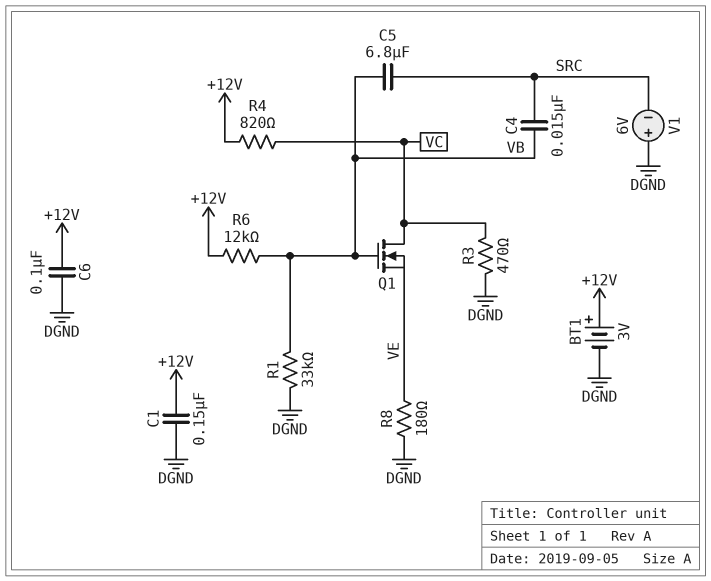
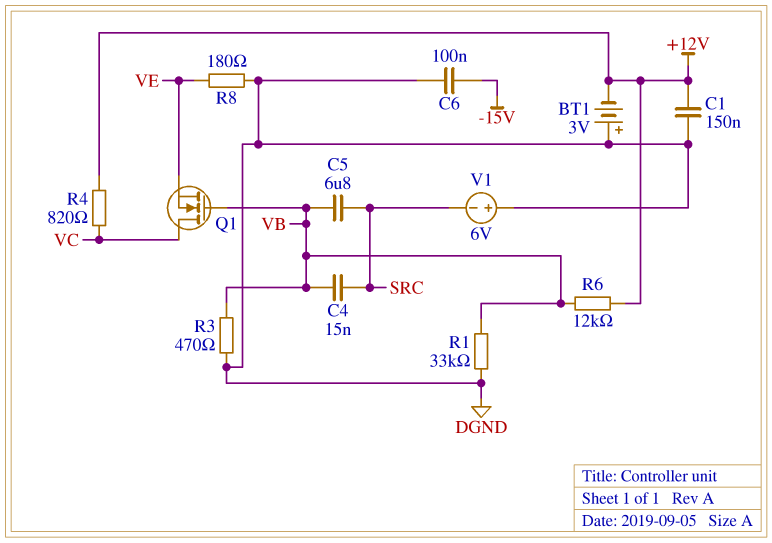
BT1: 3V (plus +12V, minus DGND) -> 3V (plus DGND, minus +12V)
C6: 100nF (+12V, DGND) -> 100nF (-15V, DGND)
R3: 470 (DGND, VC) -> 470 (DGND, VB)

